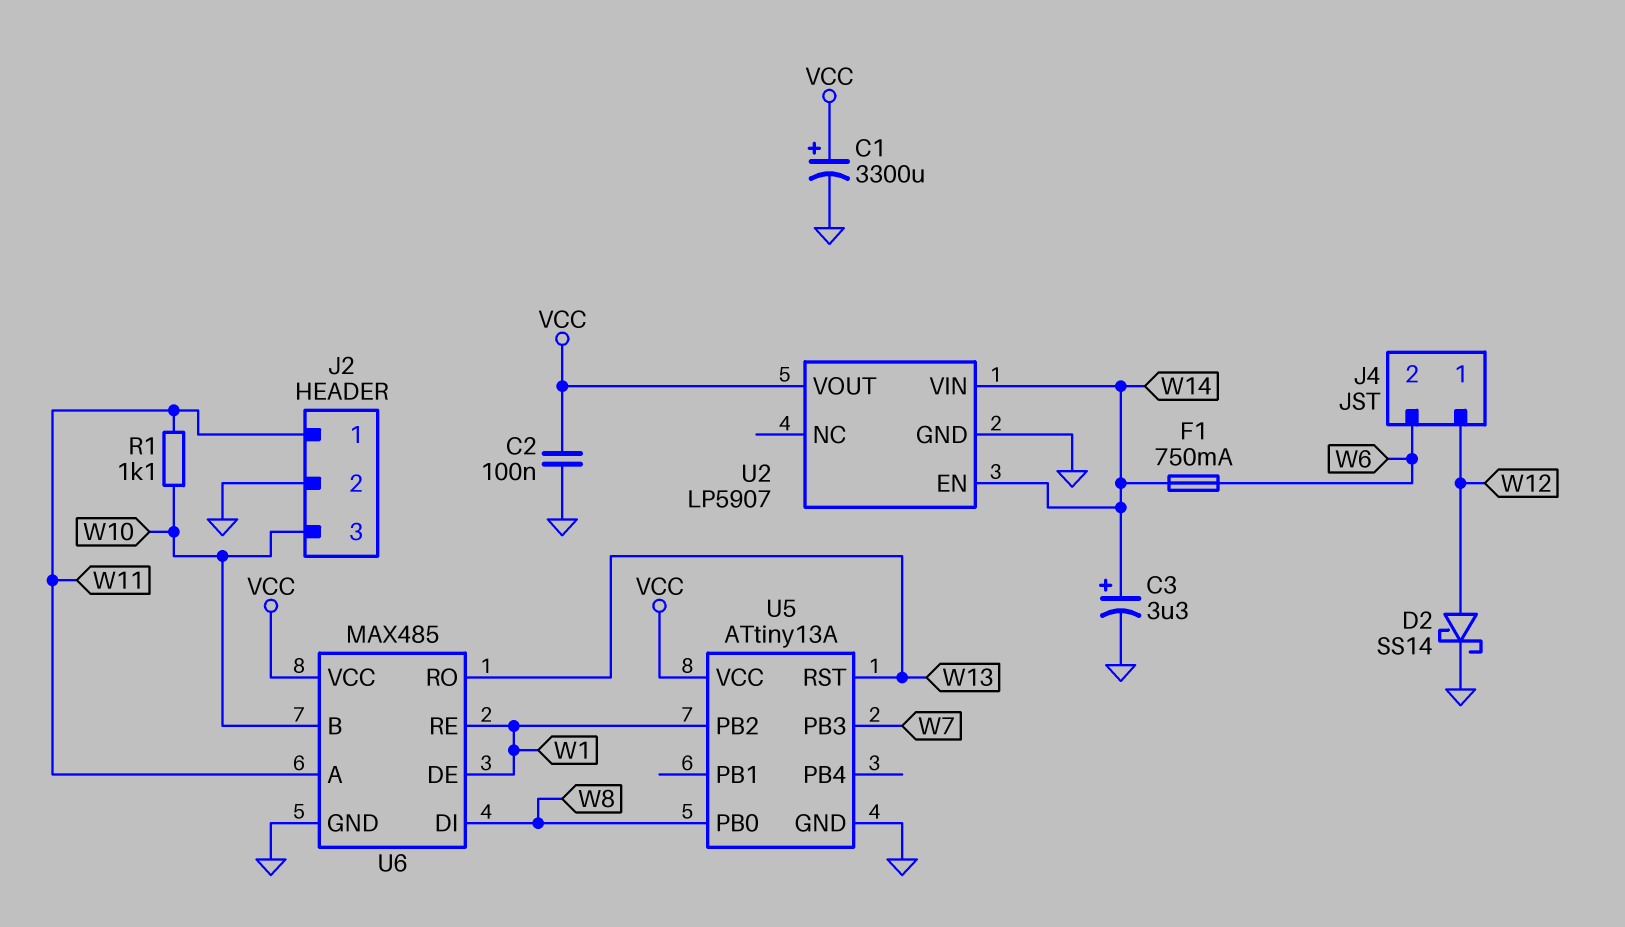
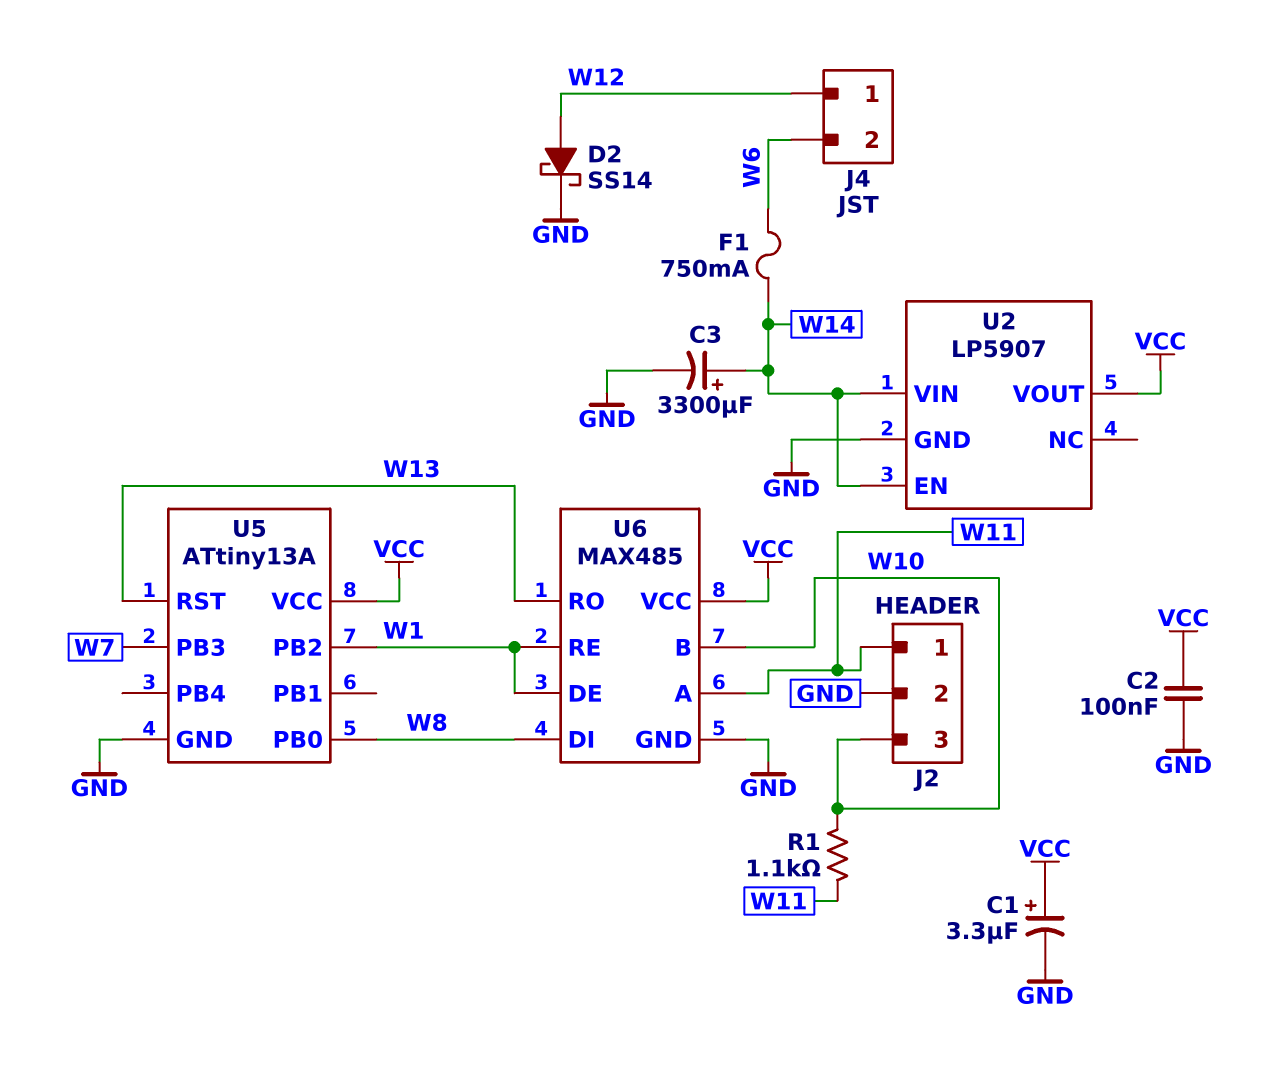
C1: 3300uF (plus VCC, minus GND) -> 3.3uF (plus VCC, minus GND)
C3: 3.3uF (plus W14, minus GND) -> 3300uF (plus W14, minus GND)

